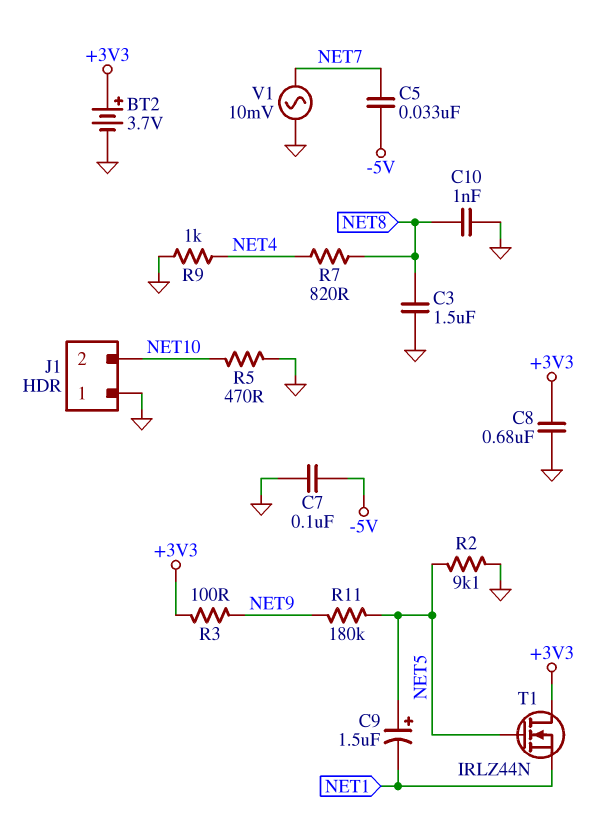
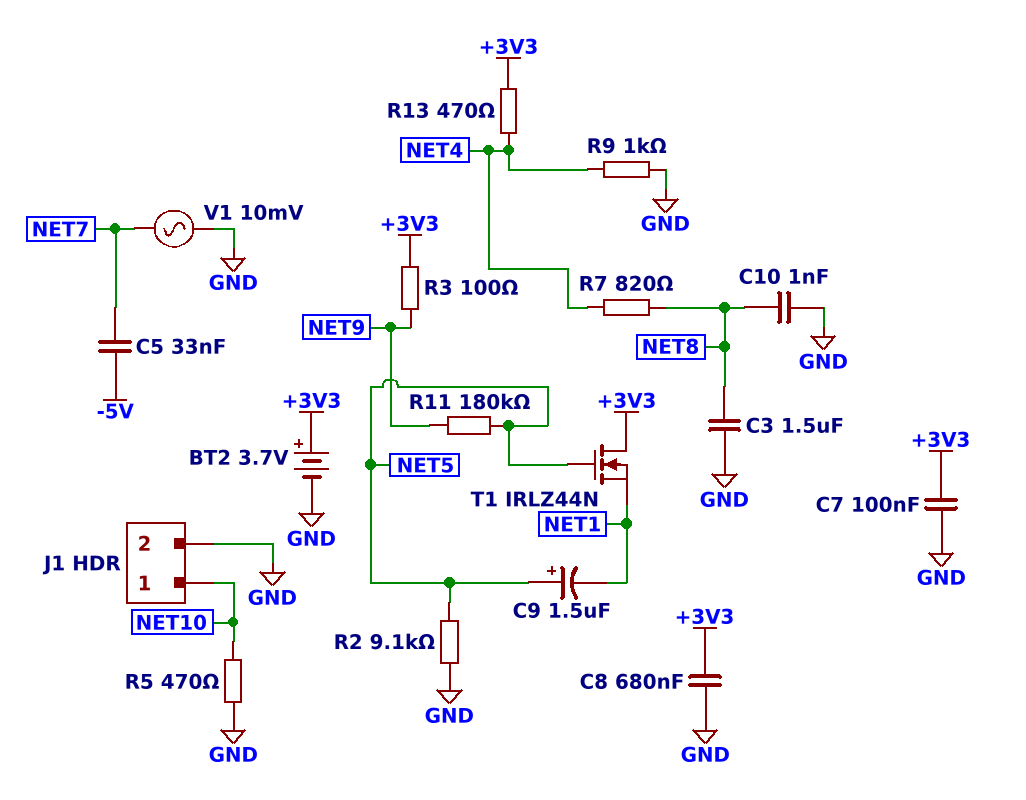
C7: 100nF (-5V, GND) -> 100nF (+3V3, GND)
J1 pin 1: GND -> NET10
J1 pin 2: NET10 -> GND
R13: none -> 470 (+3V3, NET4)

